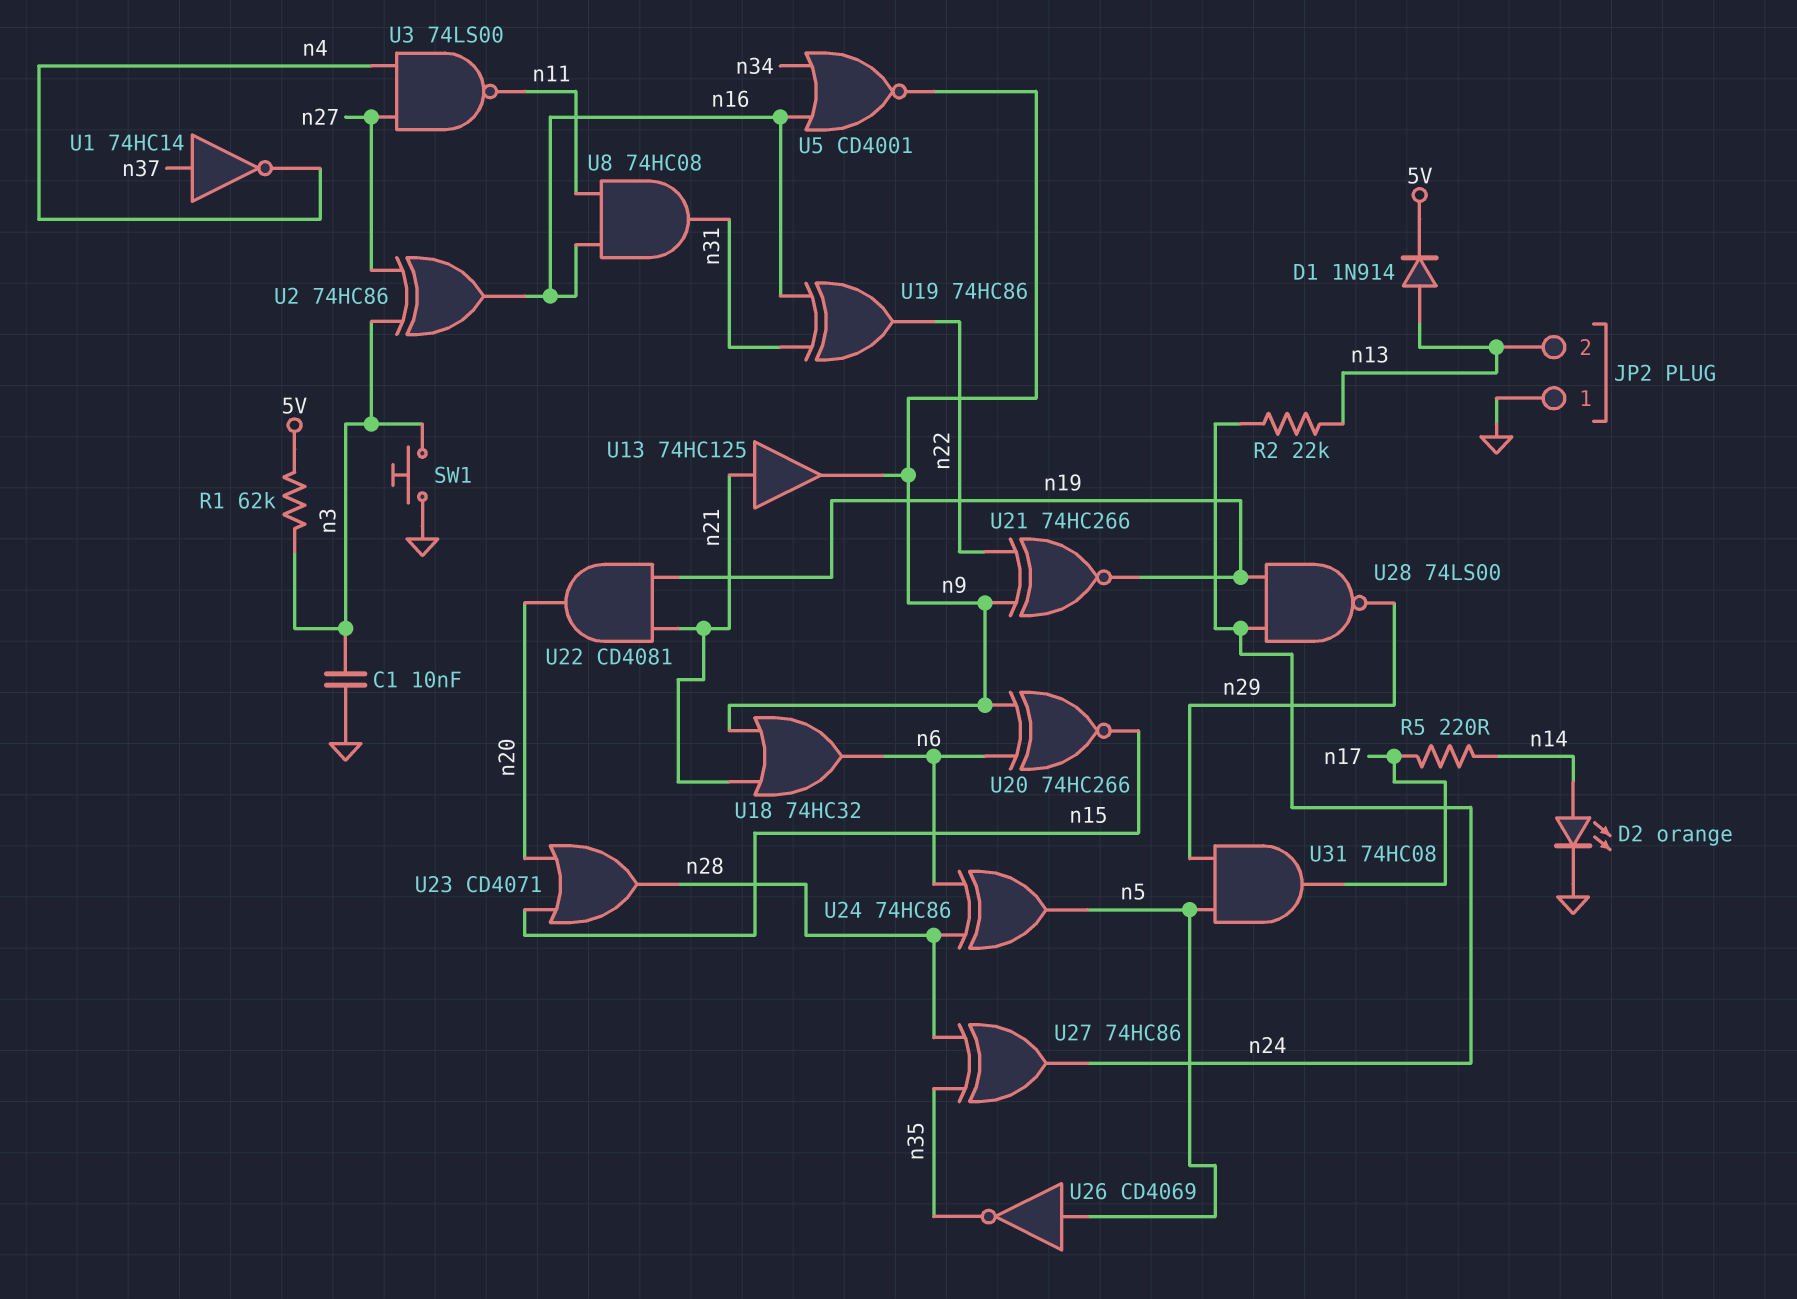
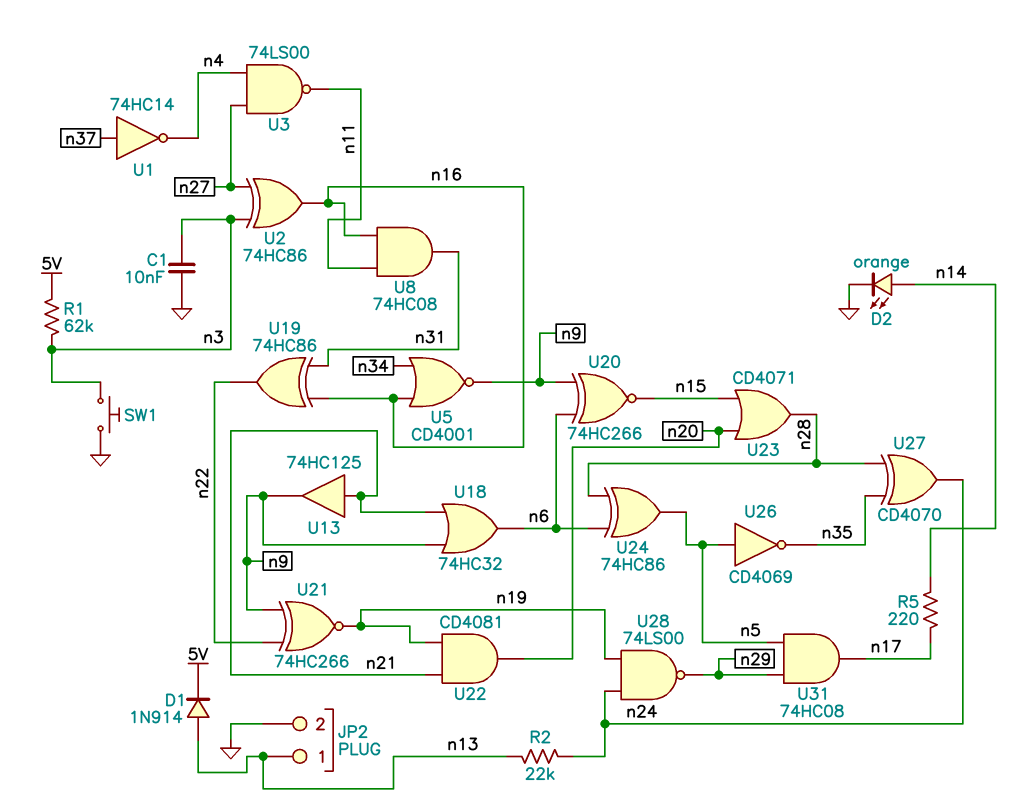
JP2 pin 1: GND -> n13
JP2 pin 2: n13 -> GND
U27: XOR 74HC86 (in n28, in n35, out n24) -> XOR CD4070 (in n28, in n35, out n24)

